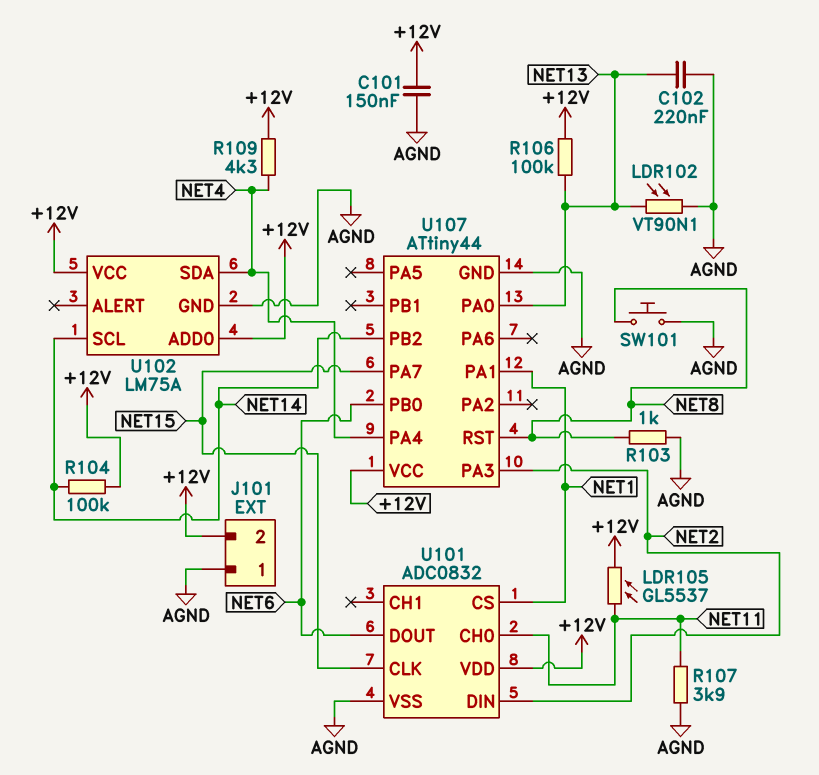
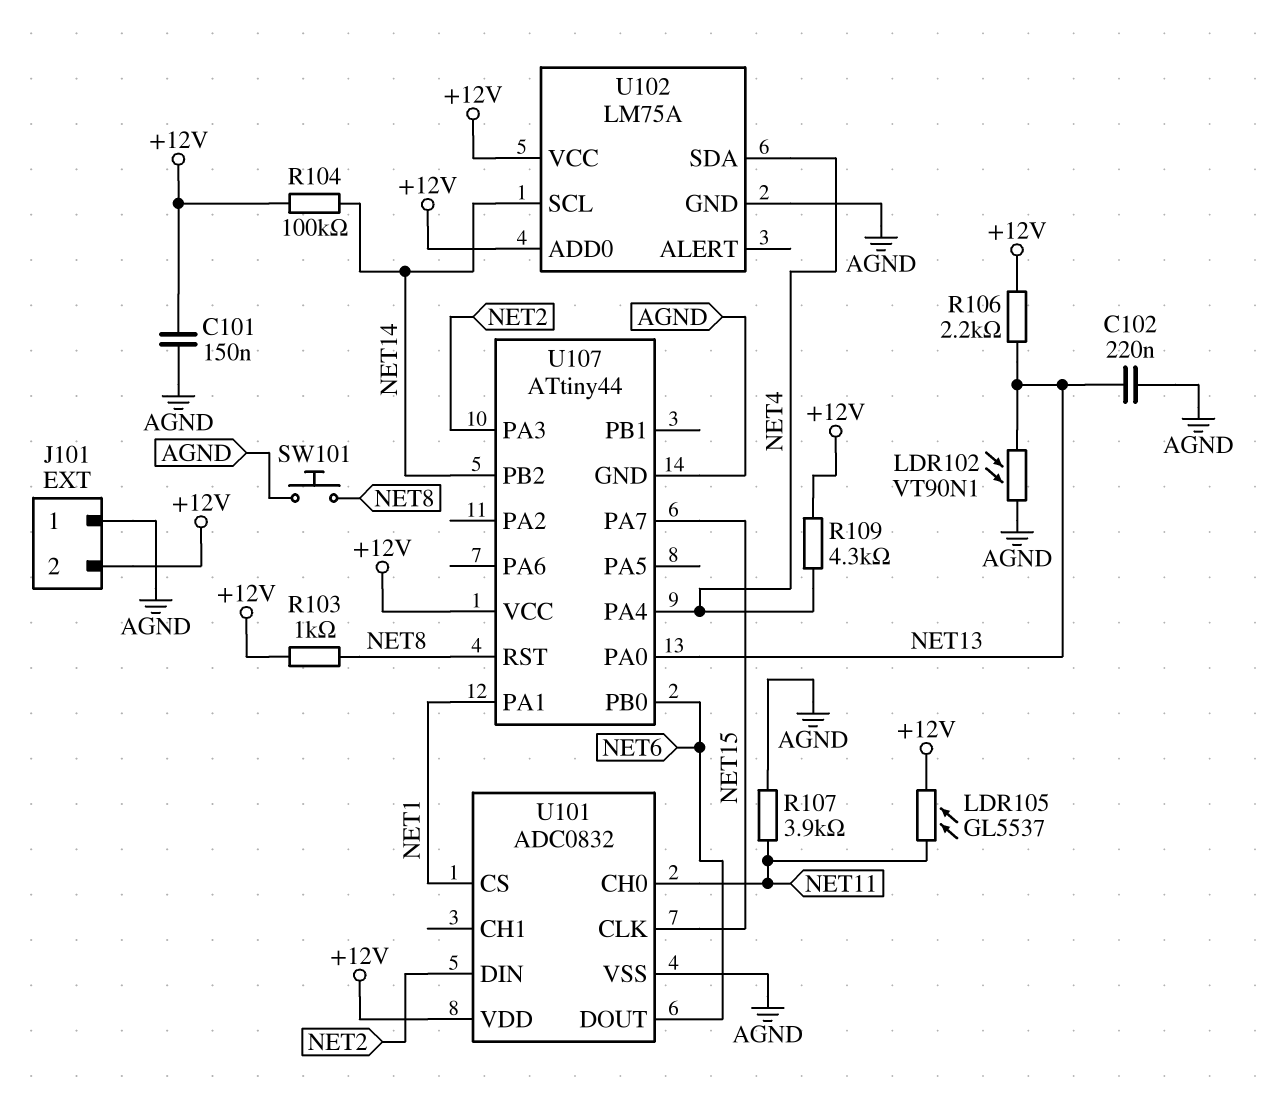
R103: 1k (AGND, NET8) -> 1k (+12V, NET8)
R106: 100k (+12V, NET13) -> 2.2k (+12V, NET13)

